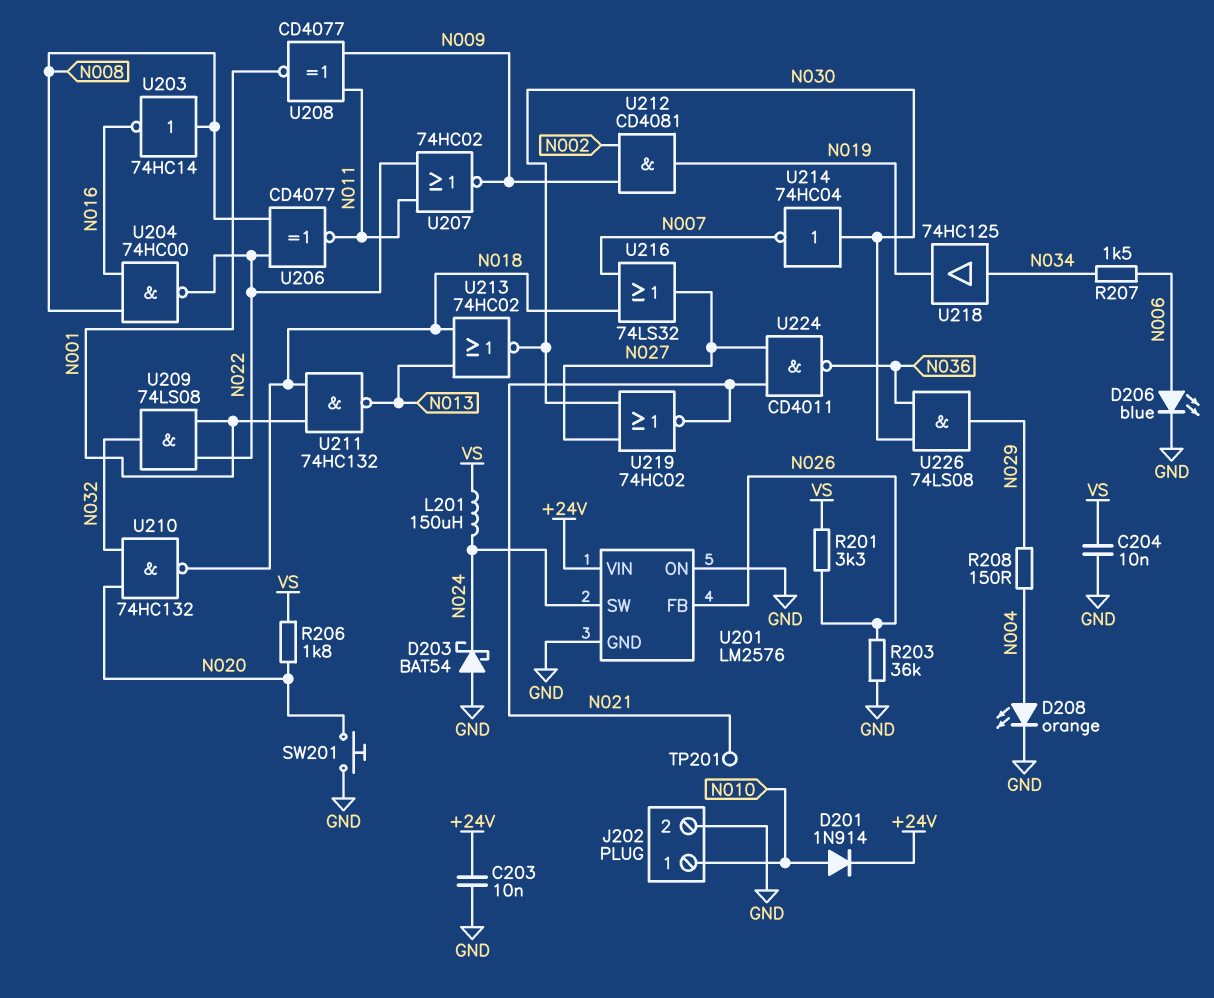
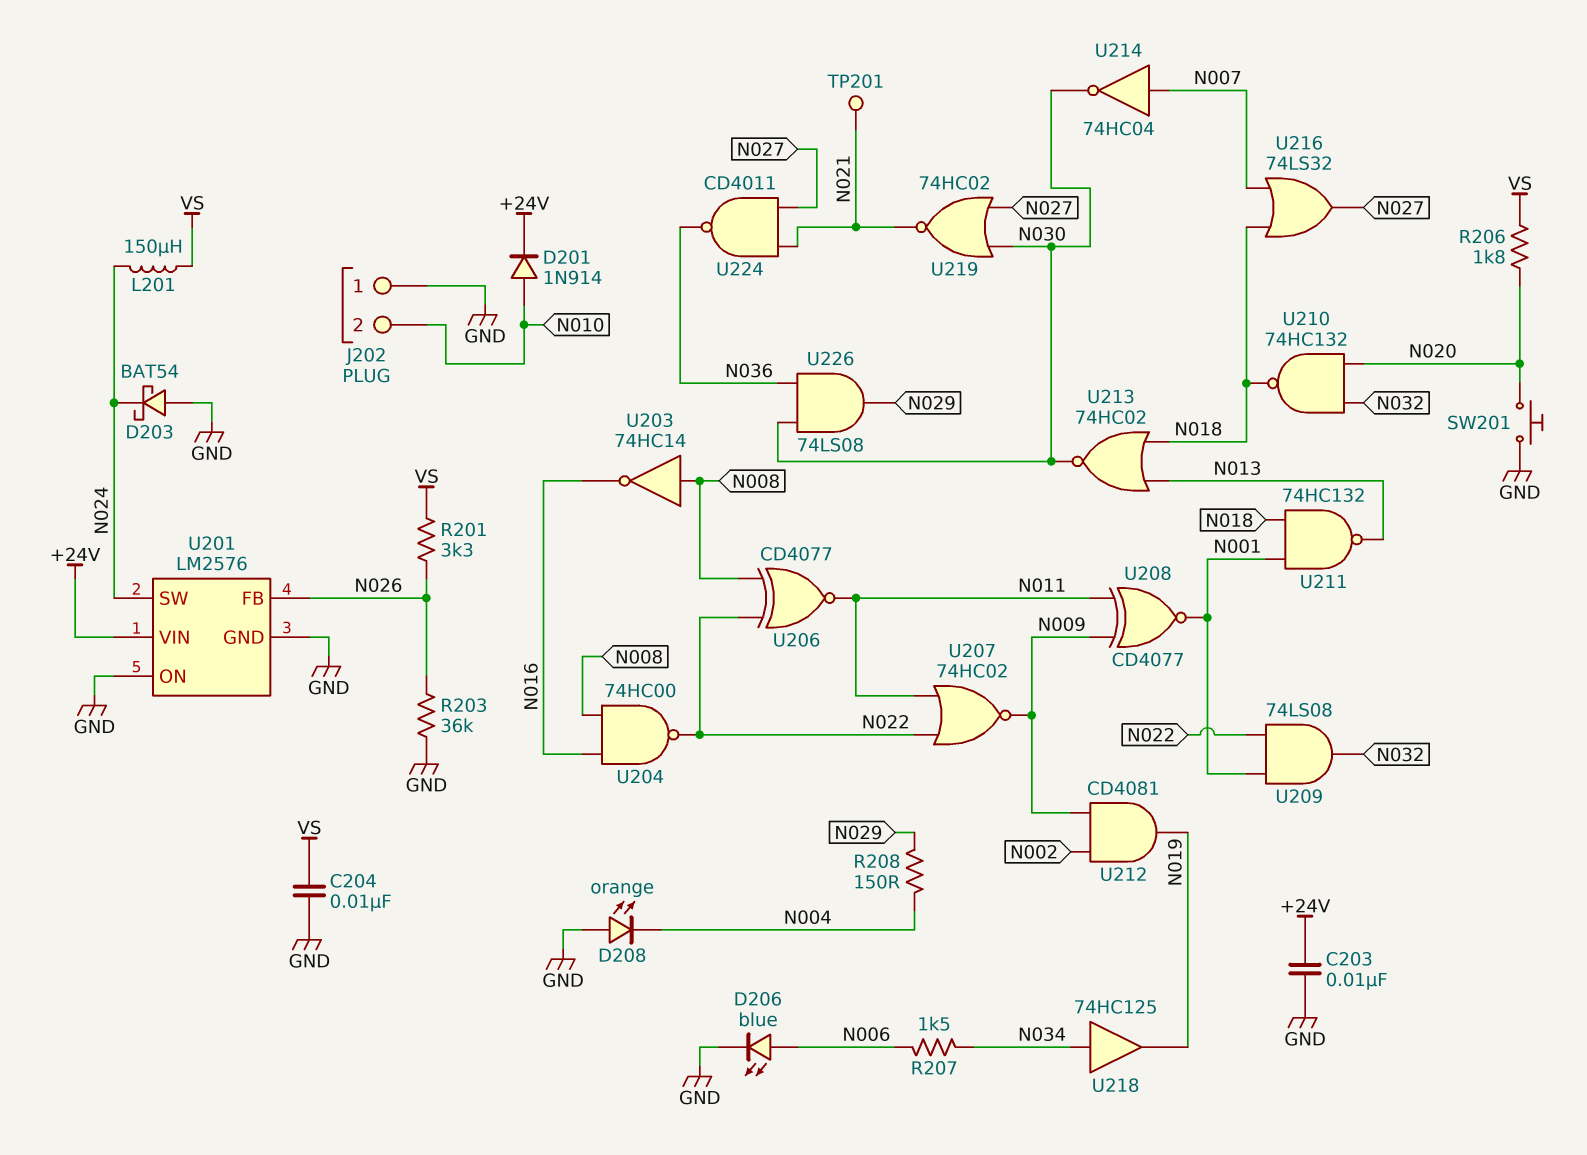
D208: LED orange (A N004, K GND) -> LED orange (A GND, K N004)
J202 pin 1: N010 -> GND
J202 pin 2: GND -> N010
U214: NOT 74HC04 (in N030, out N007) -> NOT 74HC04 (in N007, out N030)

